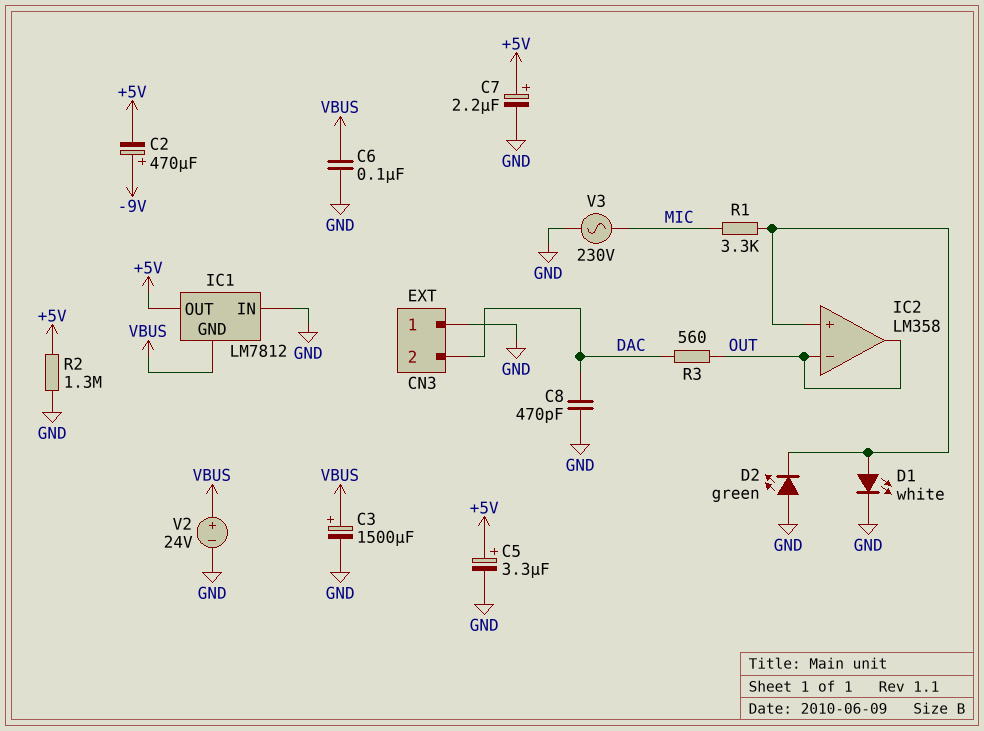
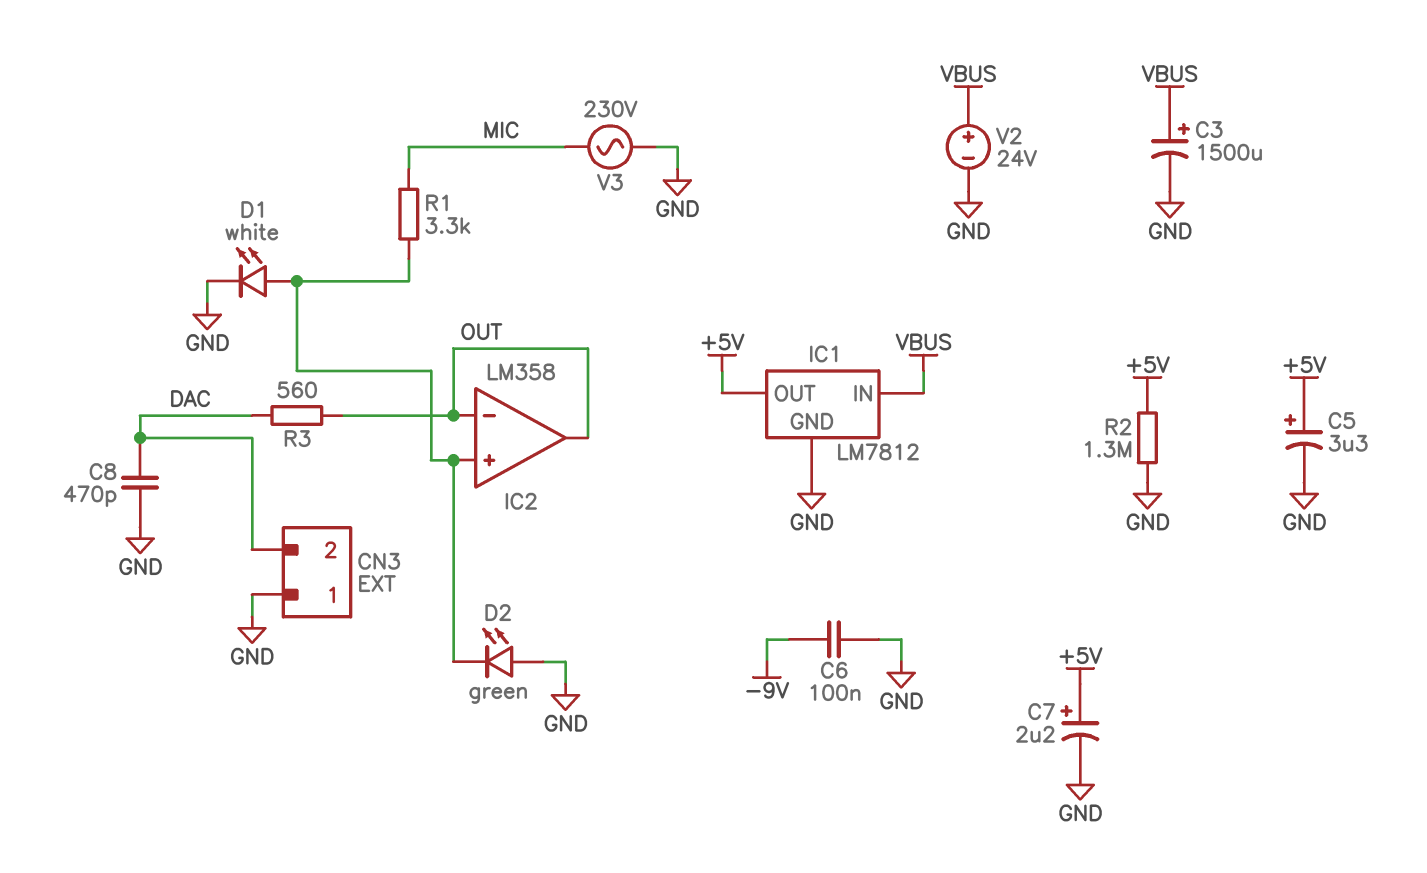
C2: 470uF (plus -9V, minus +5V) -> none
C6: 100nF (GND, VBUS) -> 100nF (-9V, GND)
IC1 pin GND: VBUS -> GND
IC1 pin IN: GND -> VBUS

